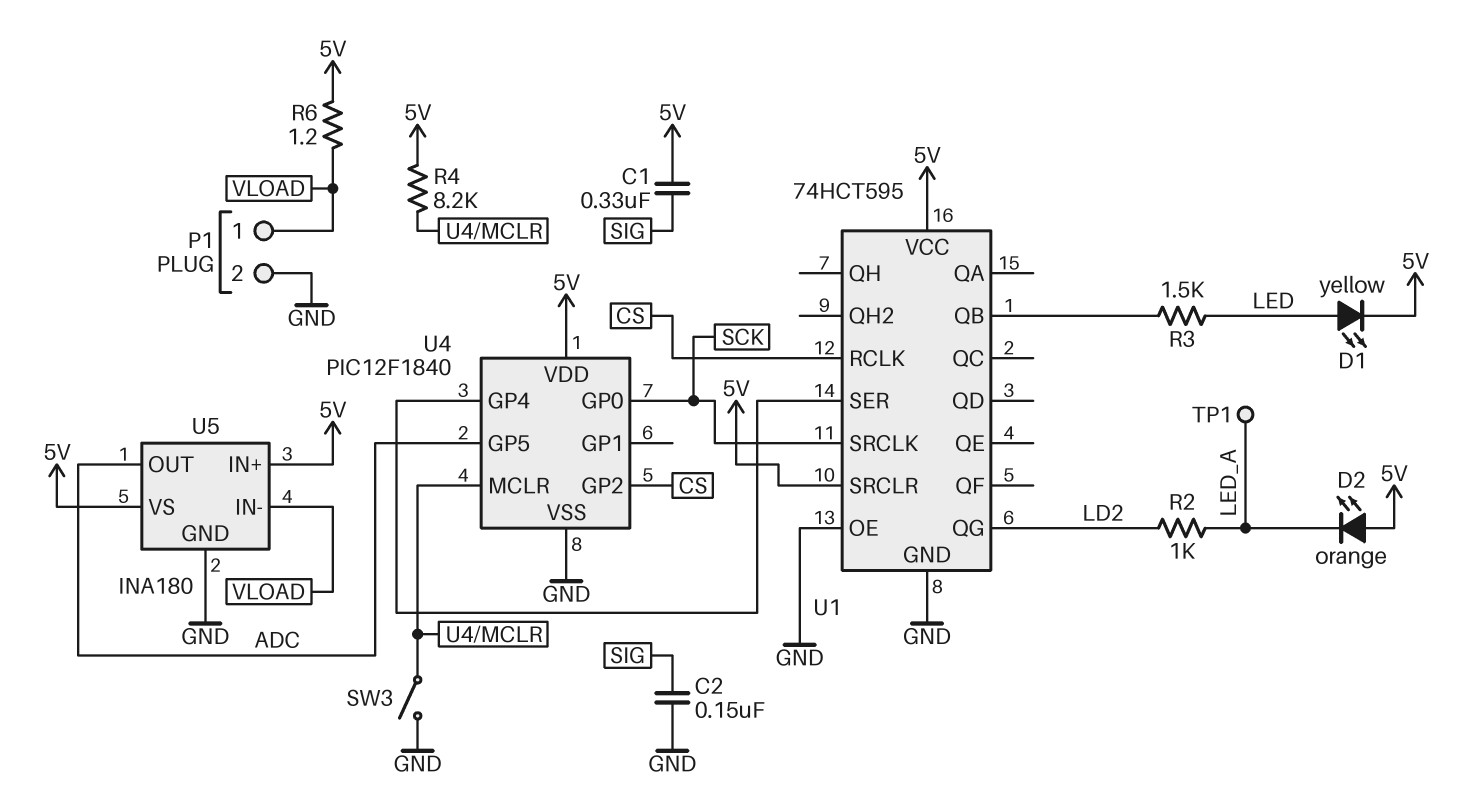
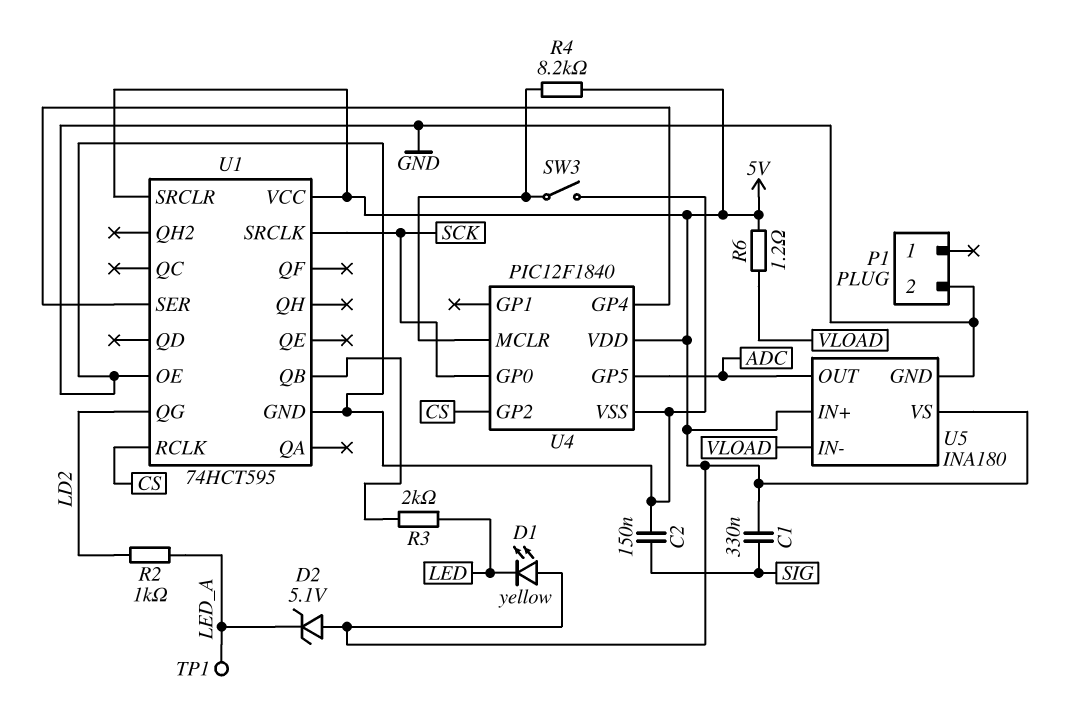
D1: LED yellow (A LED, K 5V) -> LED yellow (A 5V, K LED)
D2: LED orange (A 5V, K LED_A) -> zener 5.1V (A 5V, K LED_A)
P1 pin 1: VLOAD -> none
R3: 1.5k (LED, U1/QB) -> 2k (LED, U1/QB)

